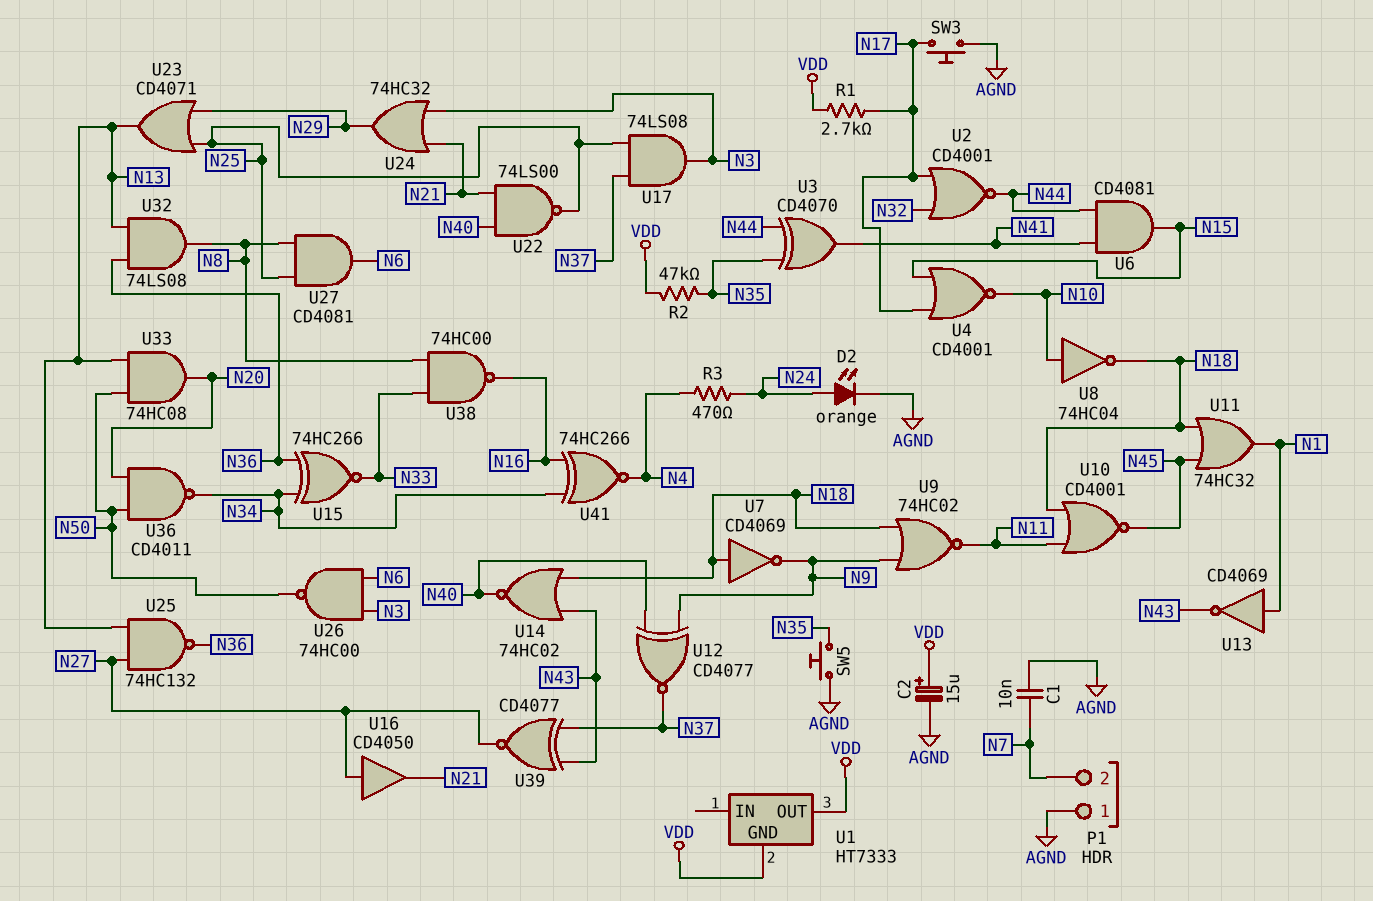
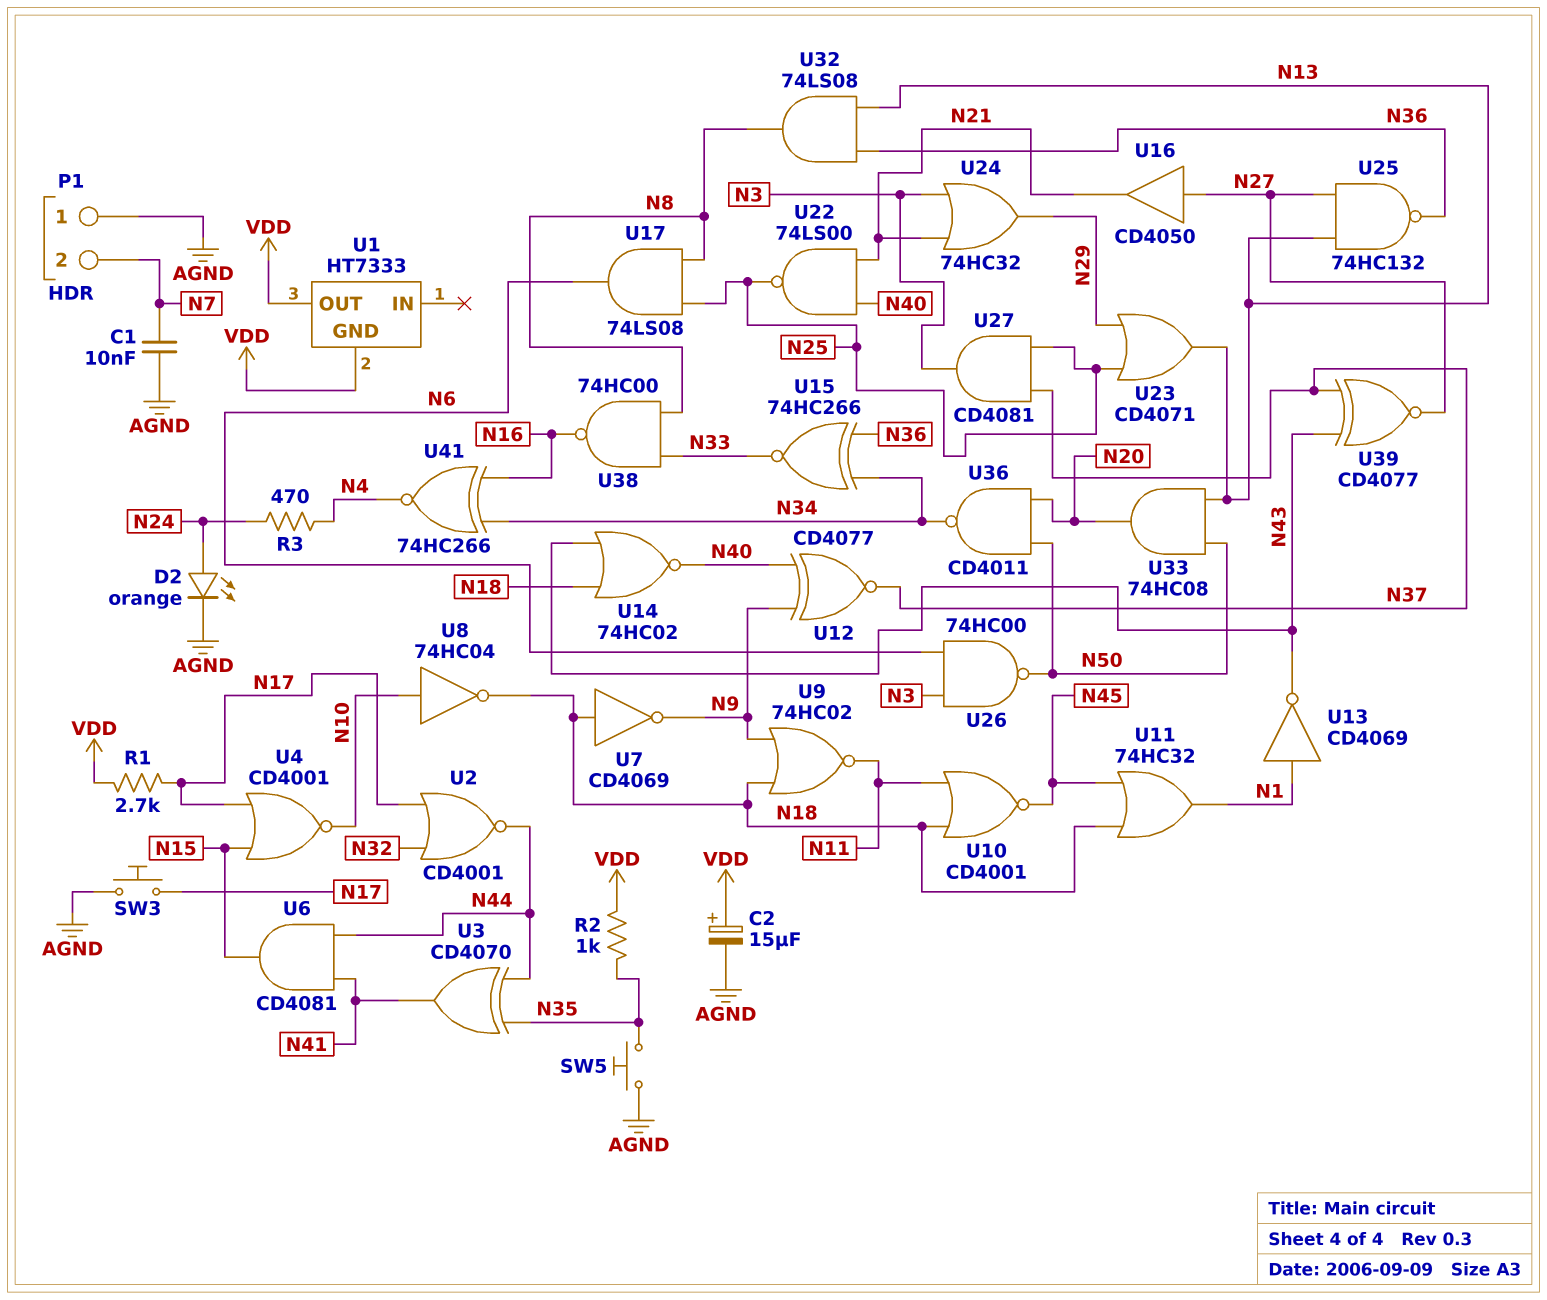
R2: 47k (N35, VDD) -> 1k (N35, VDD)
U17: AND 74LS08 (in N25, in N37, out N3) -> AND 74LS08 (in N8, in N25, out N6)
U27: AND CD4081 (in N8, in N25, out N6) -> AND CD4081 (in N25, in N37, out N3)

